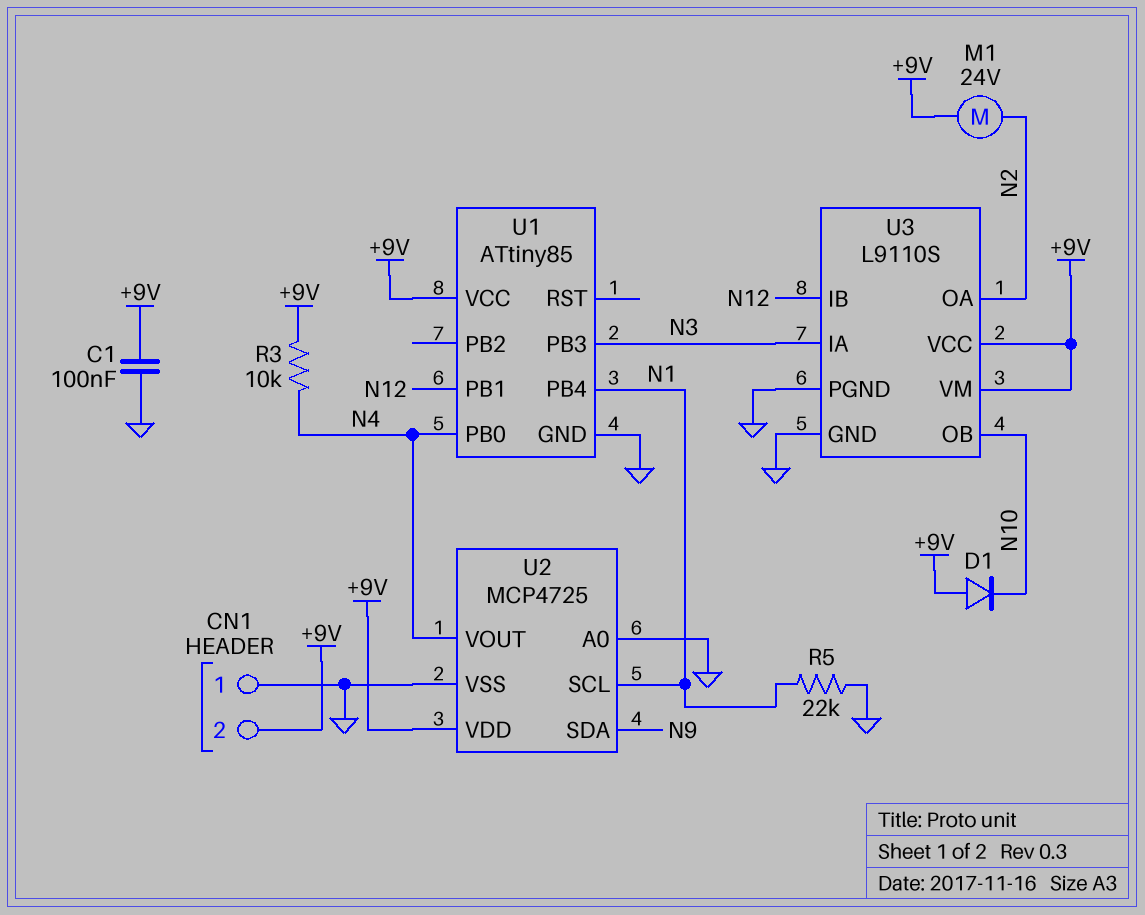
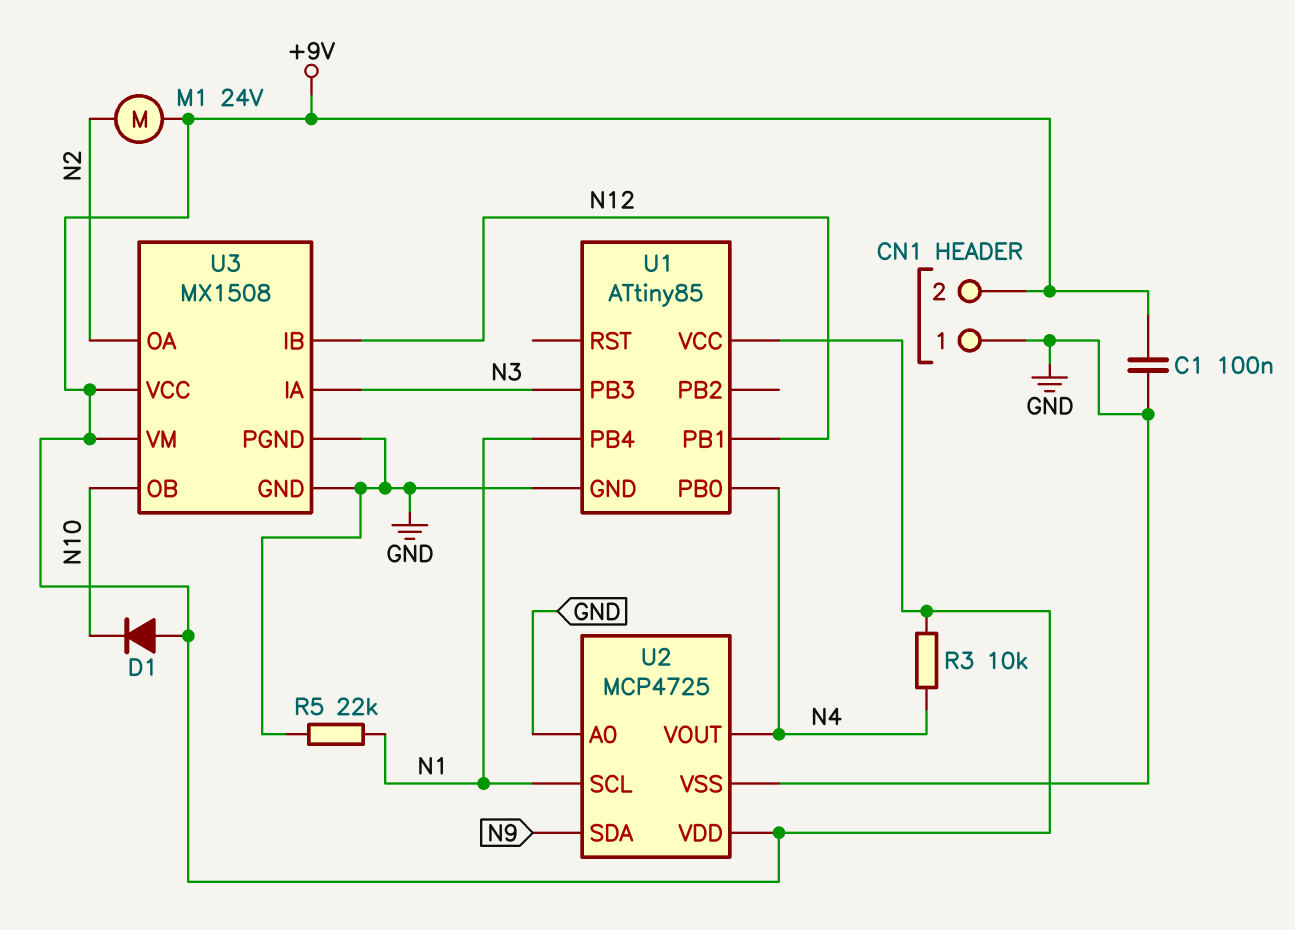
U3: L9110S -> MX1508

